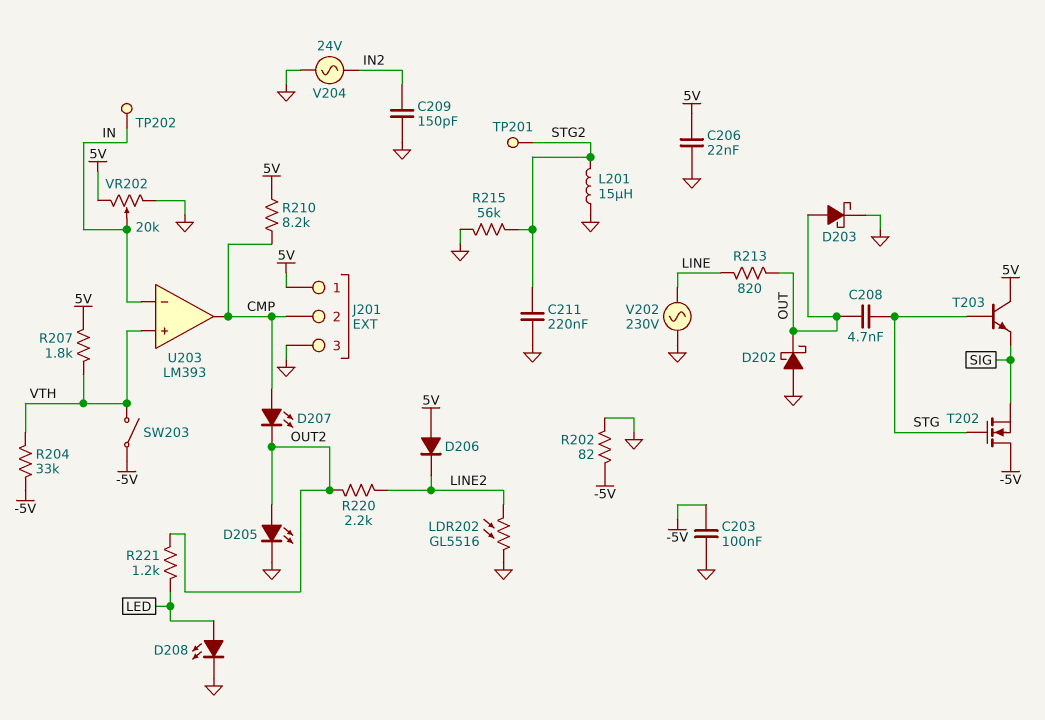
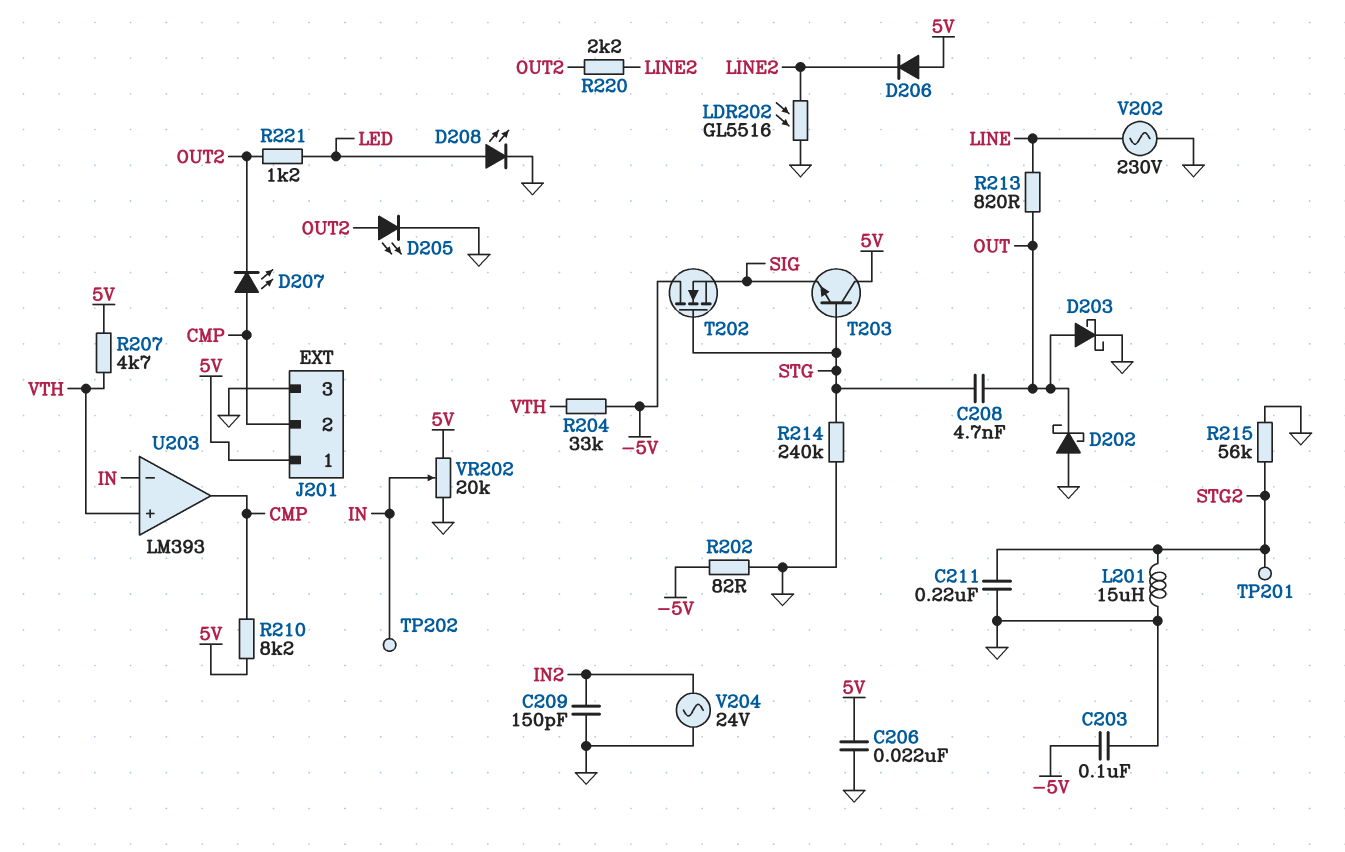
R207: 1.8k (5V, VTH) -> 4.7k (5V, VTH)
R214: none -> 240k (GND, STG)
SW203: switch (-5V, VTH) -> none

